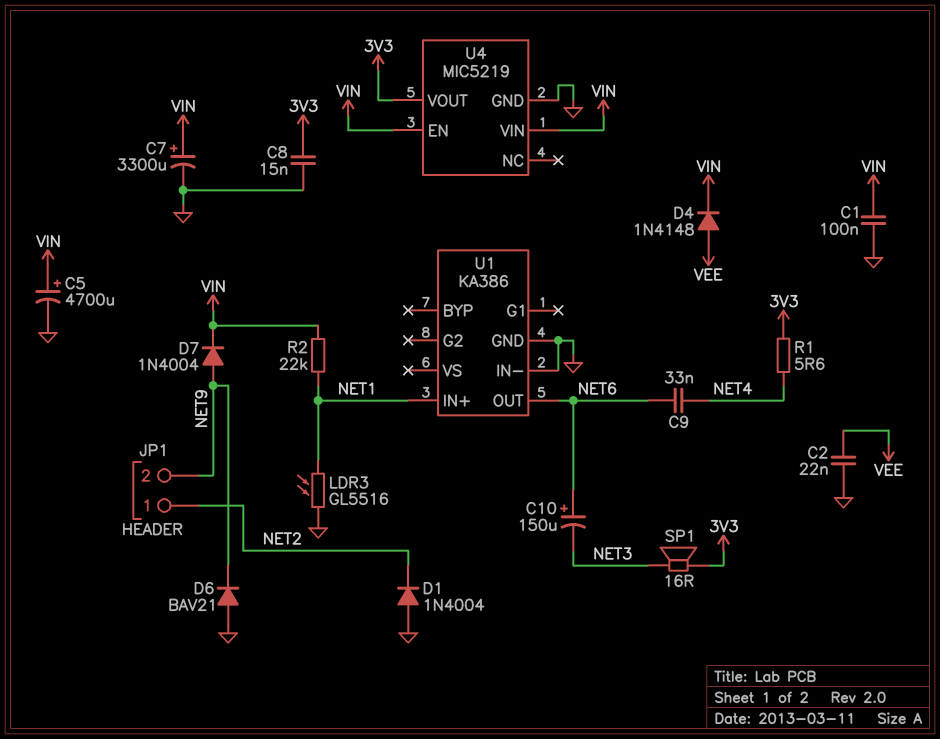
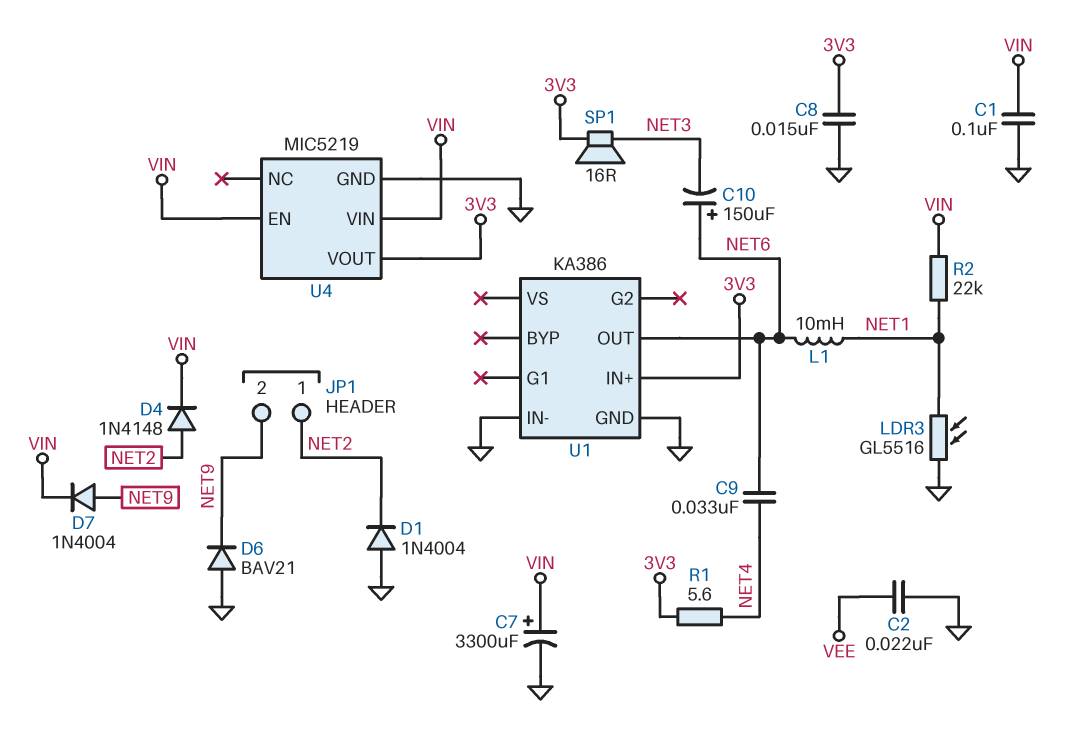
C5: 4700uF (plus VIN, minus GND) -> none
D4: diode 1N4148 (A VEE, K VIN) -> diode 1N4148 (A NET2, K VIN)
L1: none -> 10mH (NET1, NET6)
U1 pin IN+: NET1 -> 3V3

